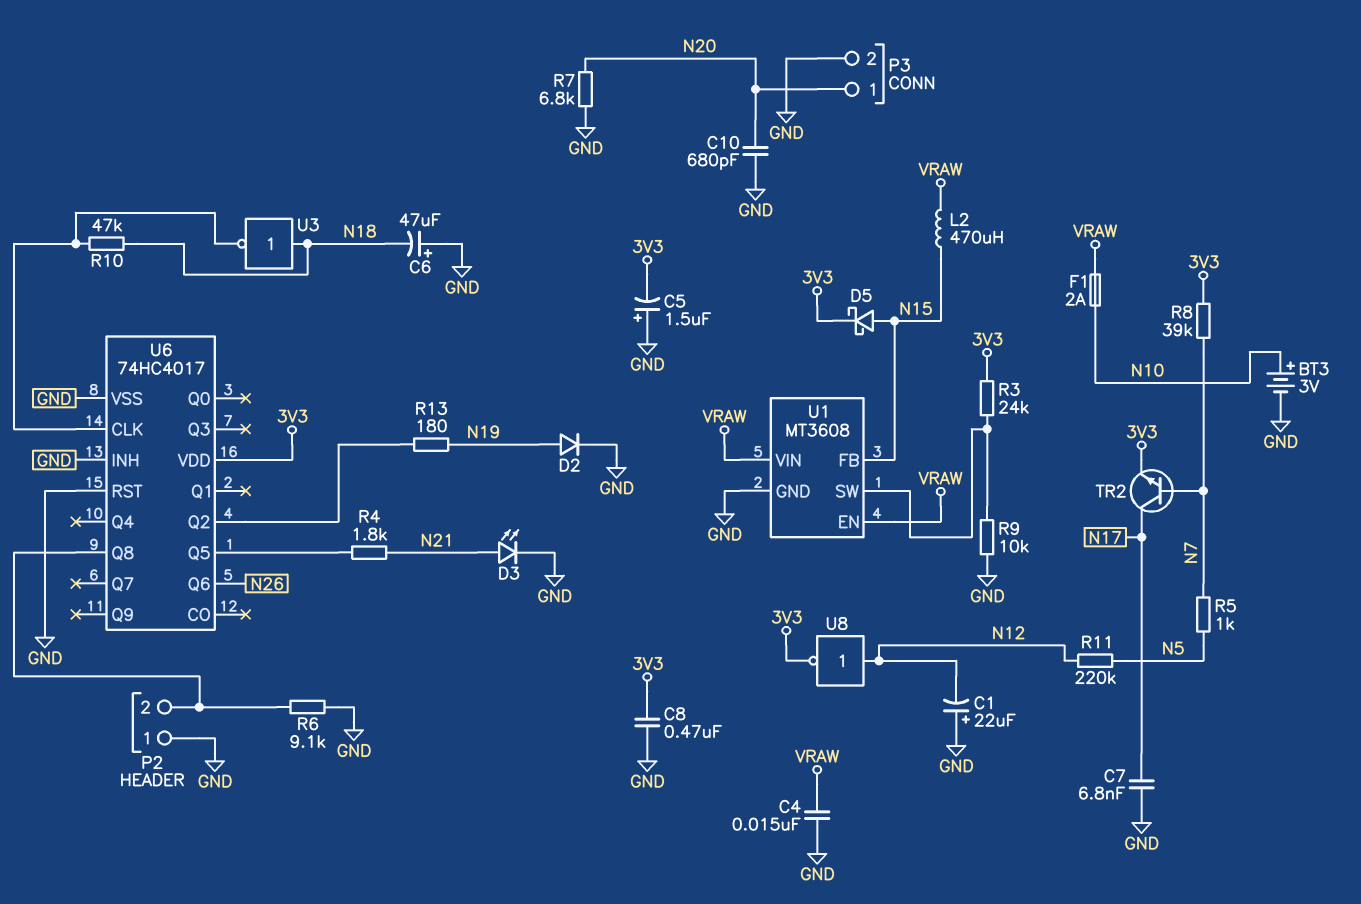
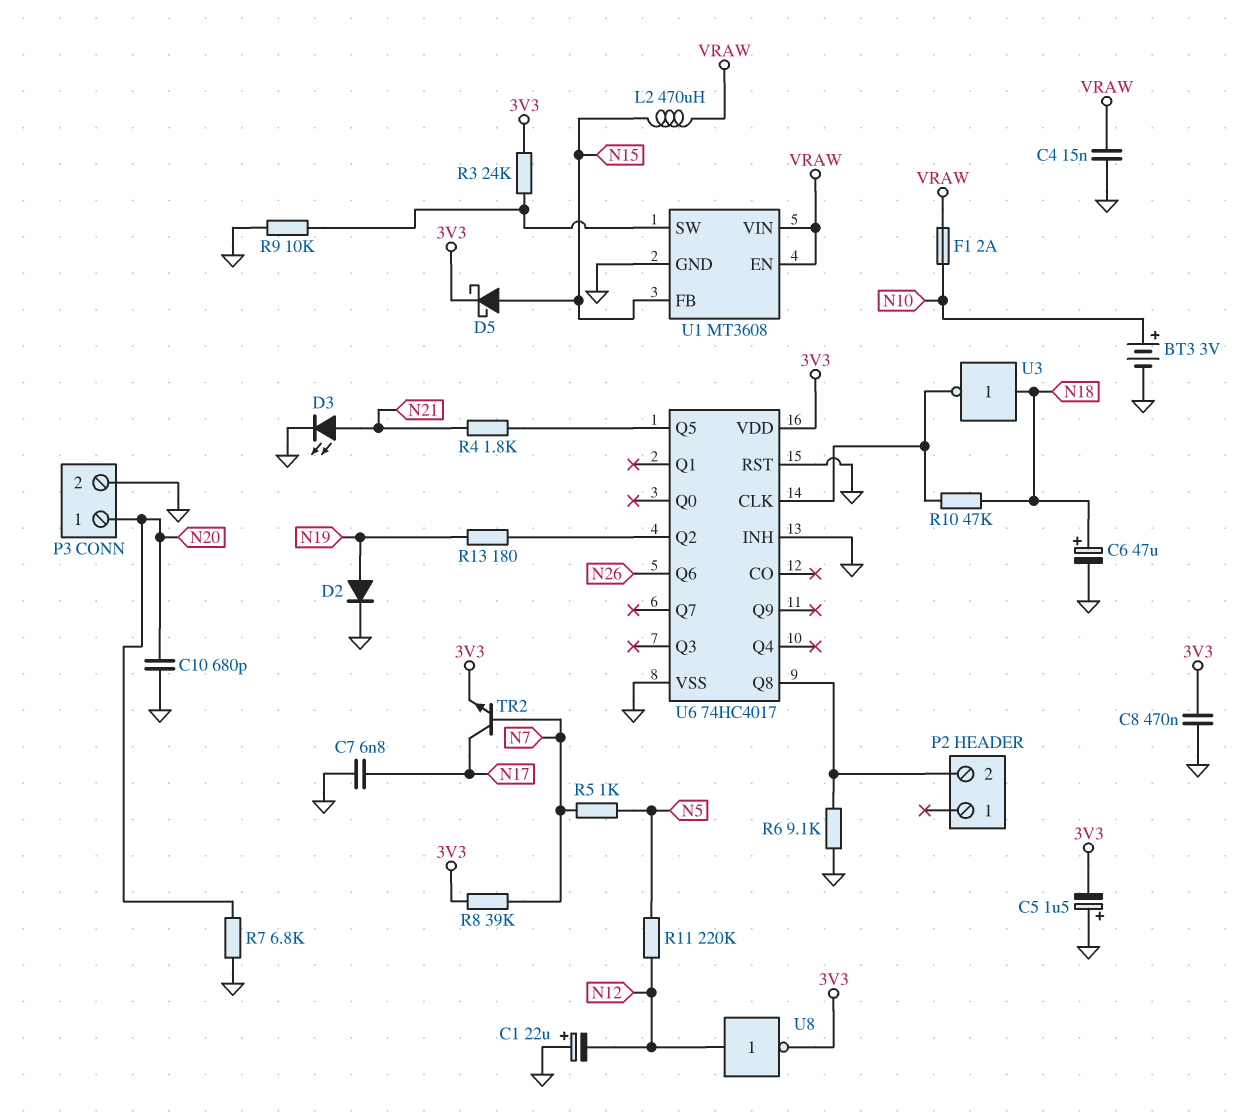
C6: 47uF (plus GND, minus N18) -> 47uF (plus N18, minus GND)
P2 pin 1: GND -> none

